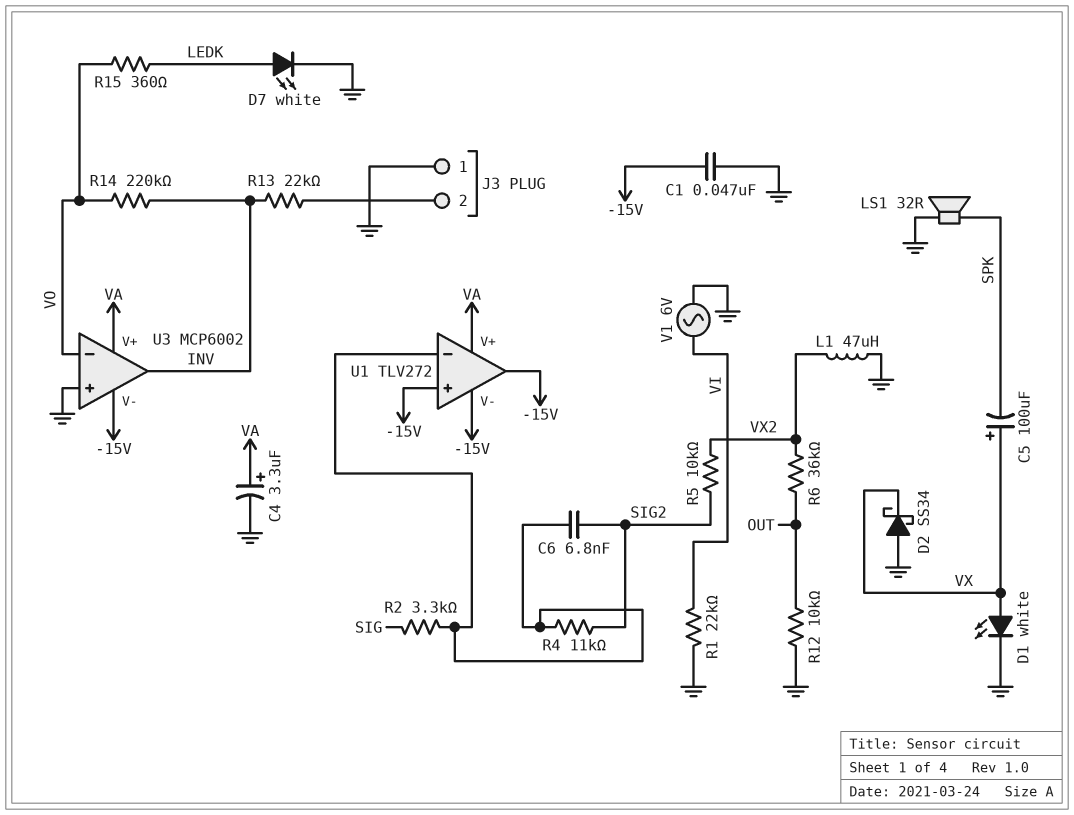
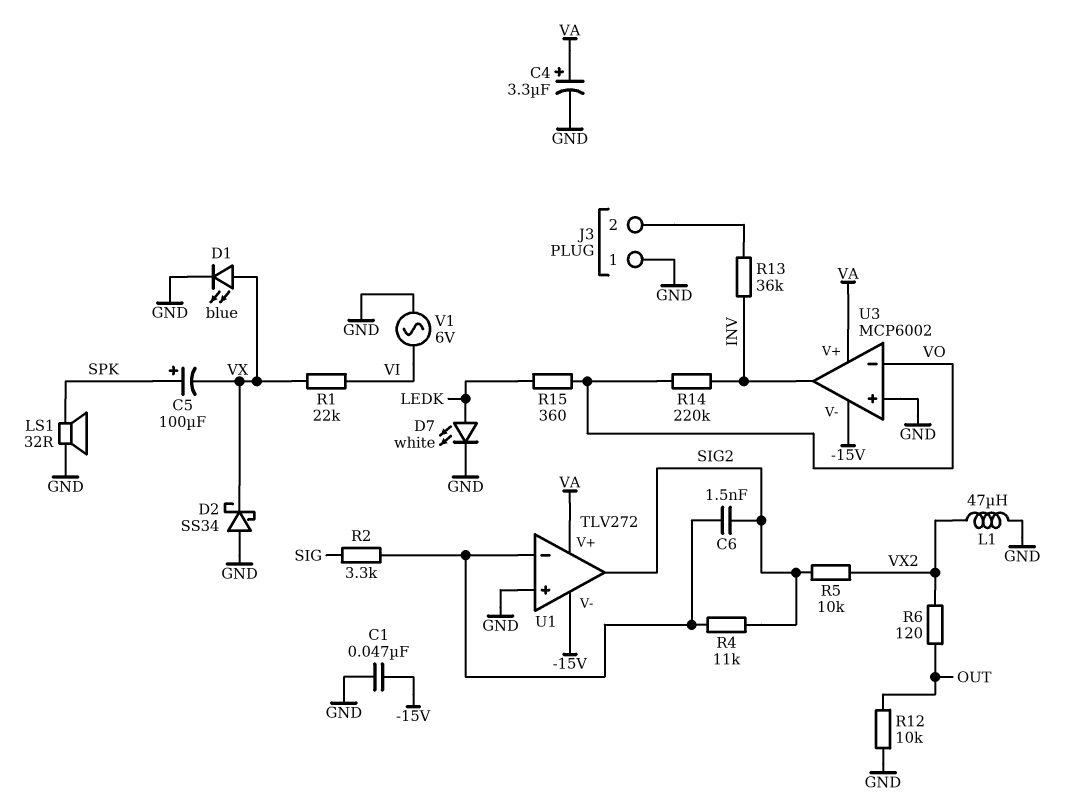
C5: 100uF (plus VX, minus SPK) -> 100uF (plus SPK, minus VX)
C6: 6.8nF (SIG2, U1/in-) -> 1.5nF (SIG2, U1/in-)
D1: LED white (A VX, K GND) -> LED blue (A VX, K GND)
R1: 22k (GND, VI) -> 22k (VI, VX)
R6: 36k (OUT, VX2) -> 120 (OUT, VX2)
R13: 22k (INV, J3/2) -> 36k (INV, J3/2)
U1 pin in+: -15V -> GND
U1 pin out: -15V -> SIG2

